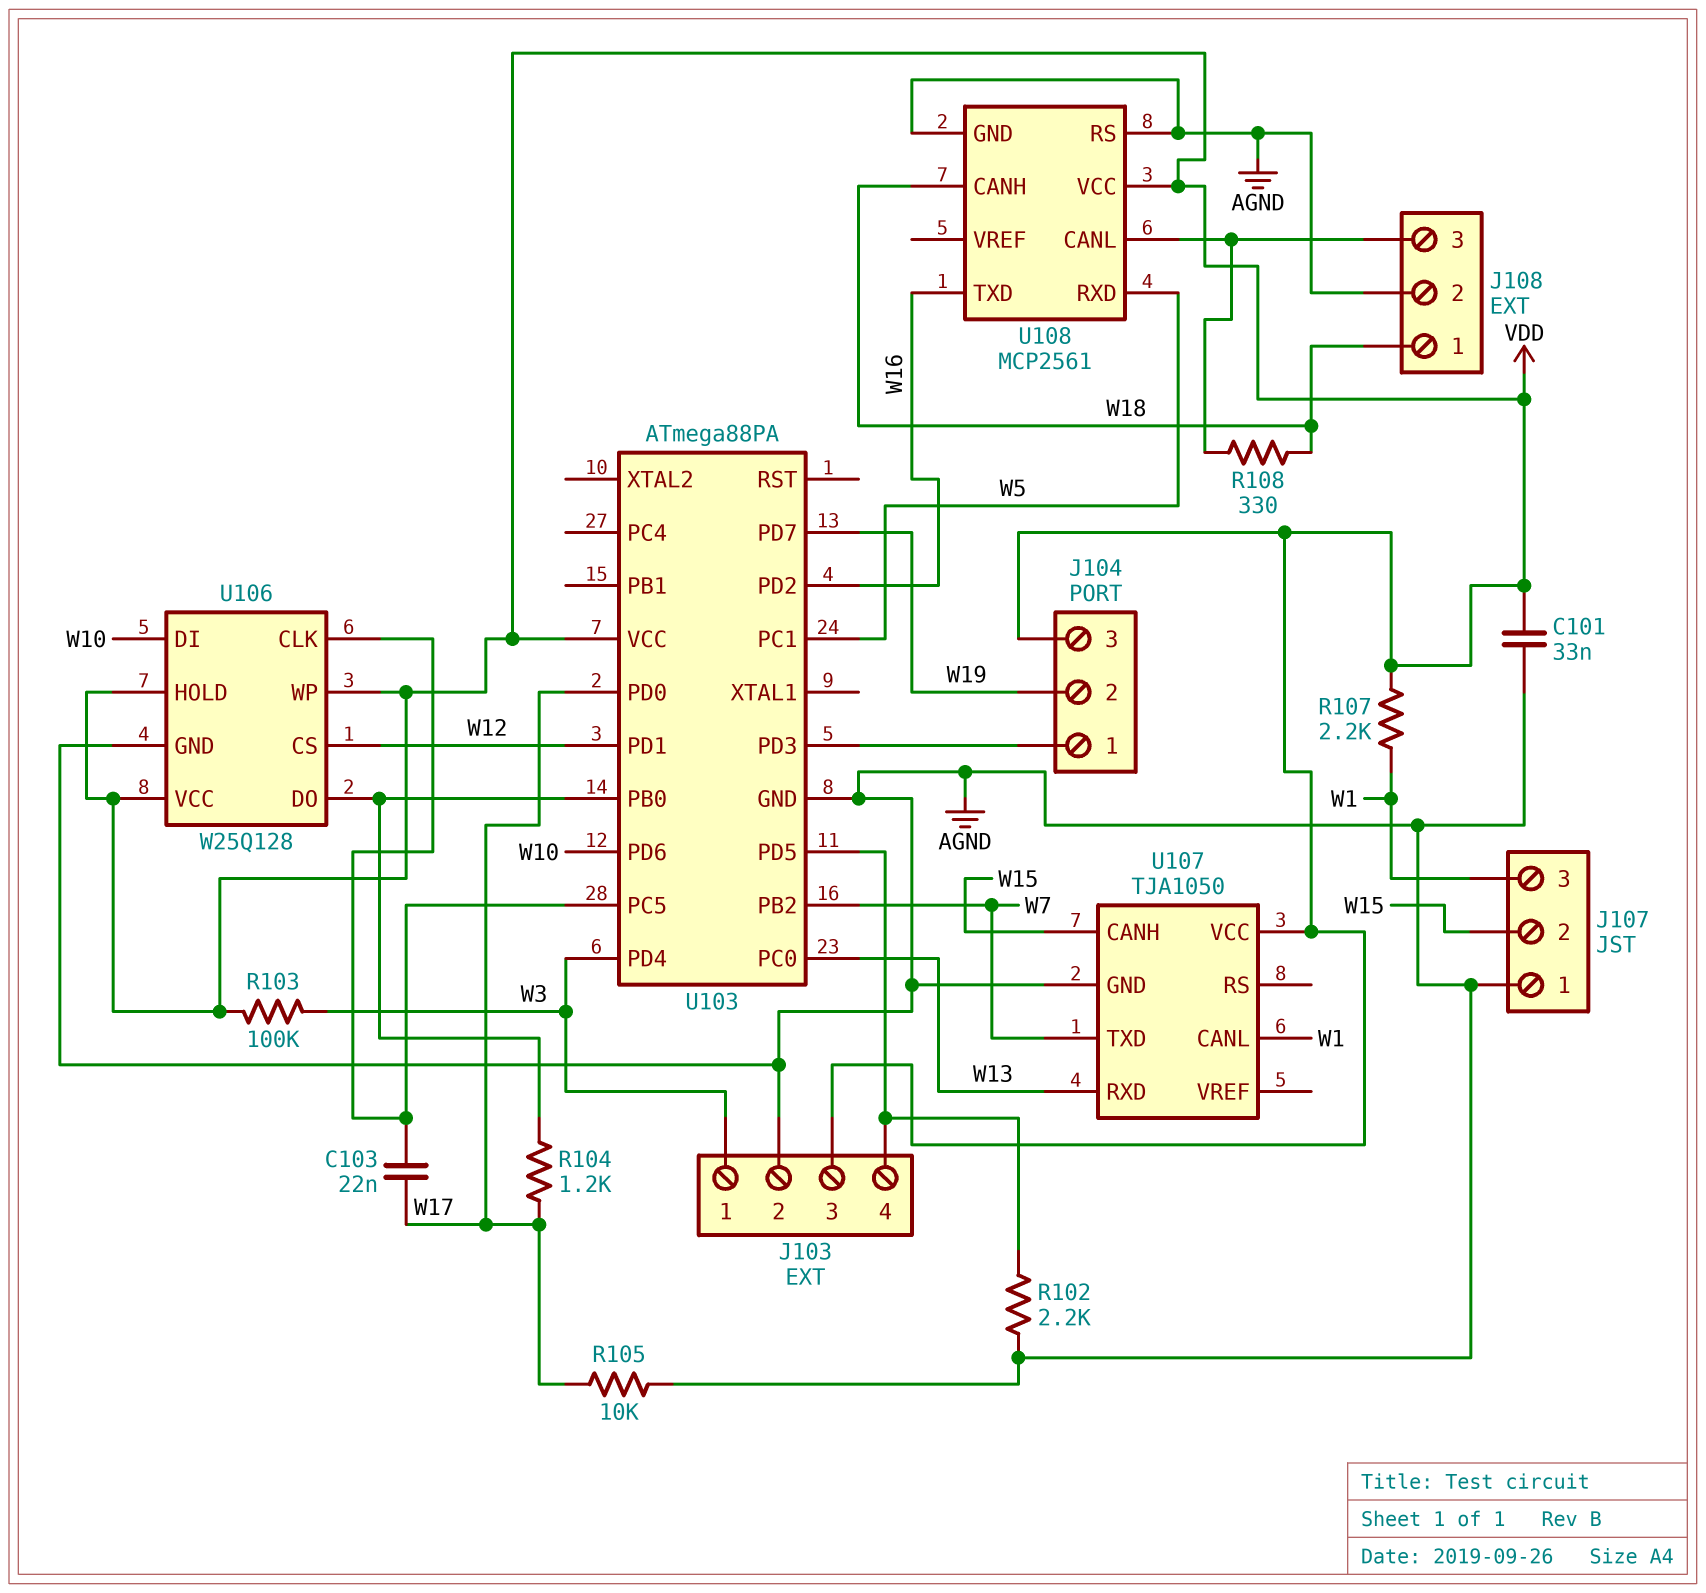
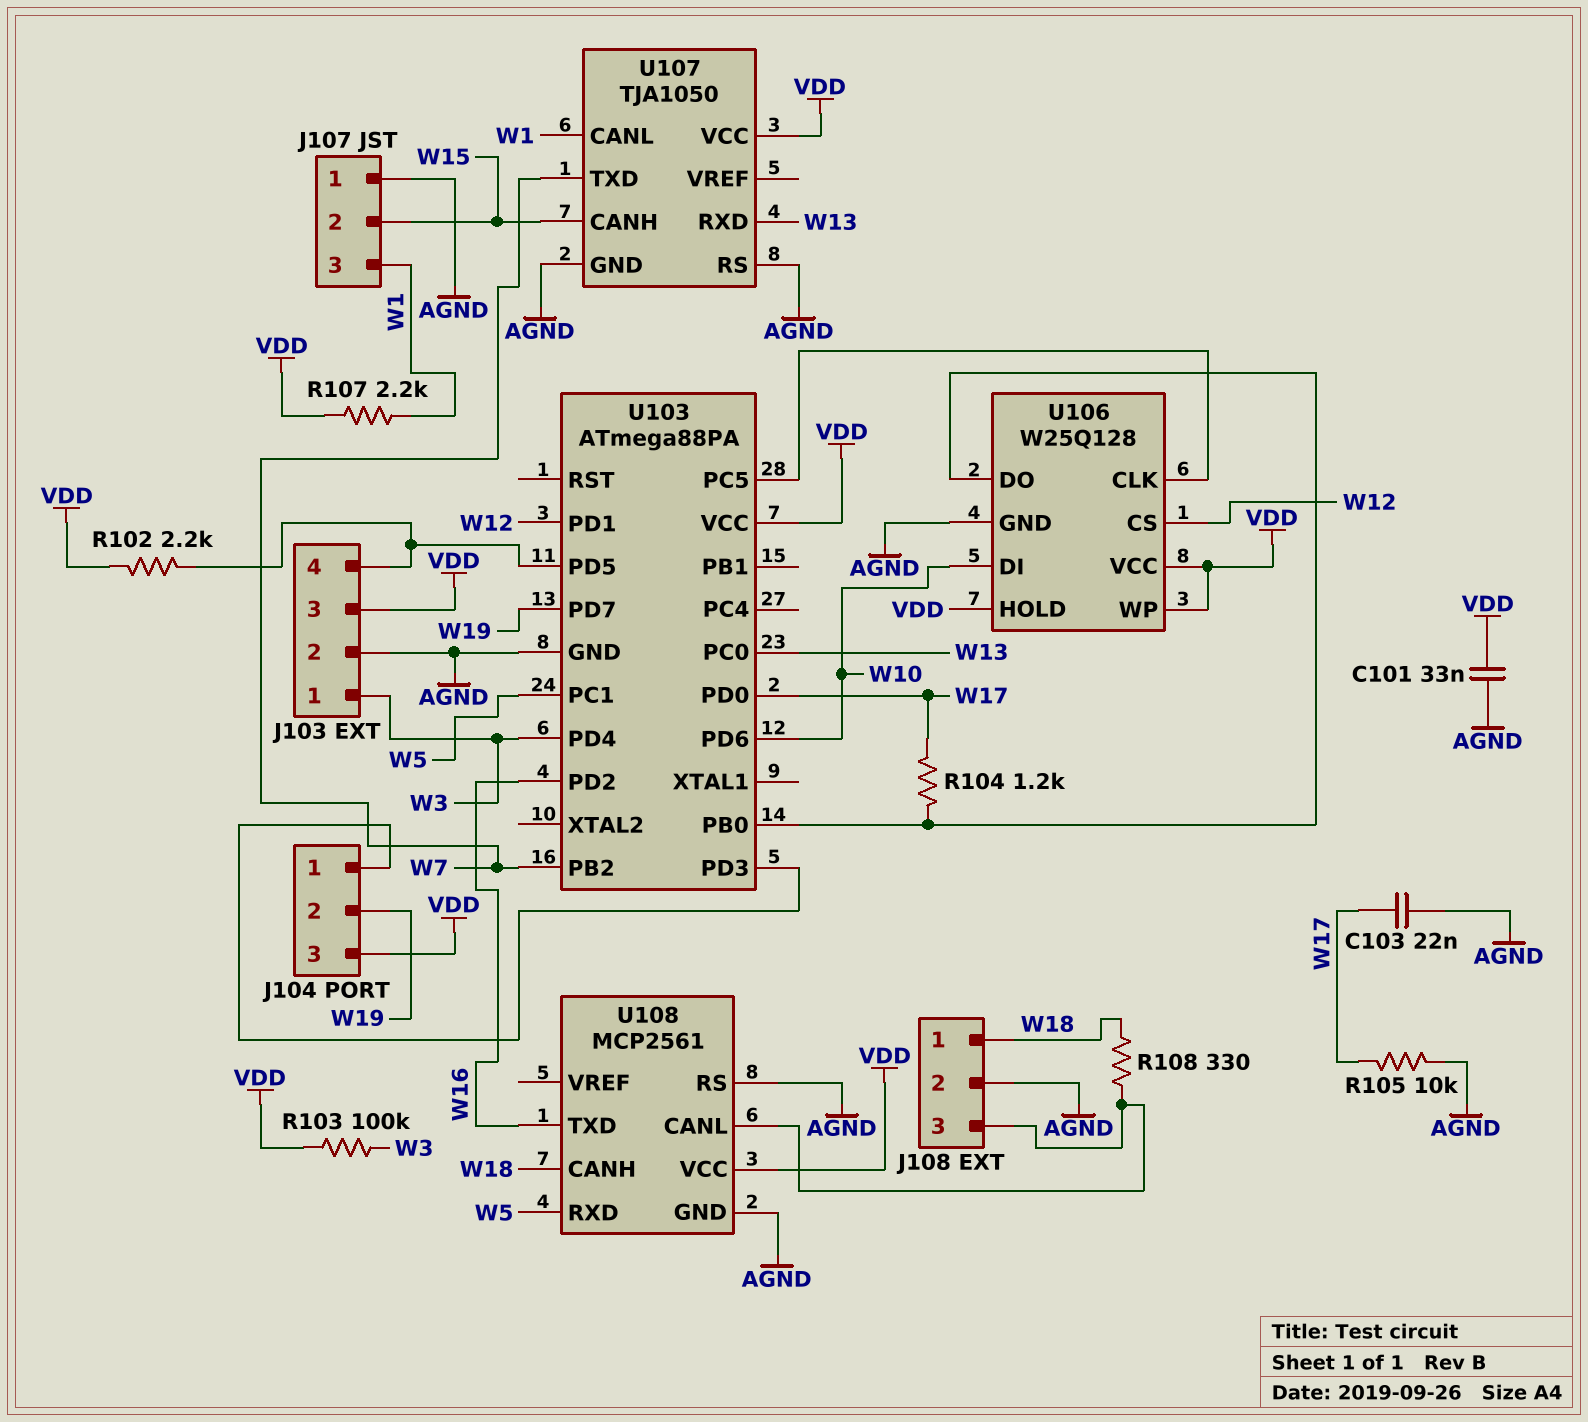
C103: 22nF (U103/PC5, W17) -> 22nF (AGND, W17)
R102: 2.2k (AGND, J103/4) -> 2.2k (J103/4, VDD)
U107 pin RS: none -> AGND

